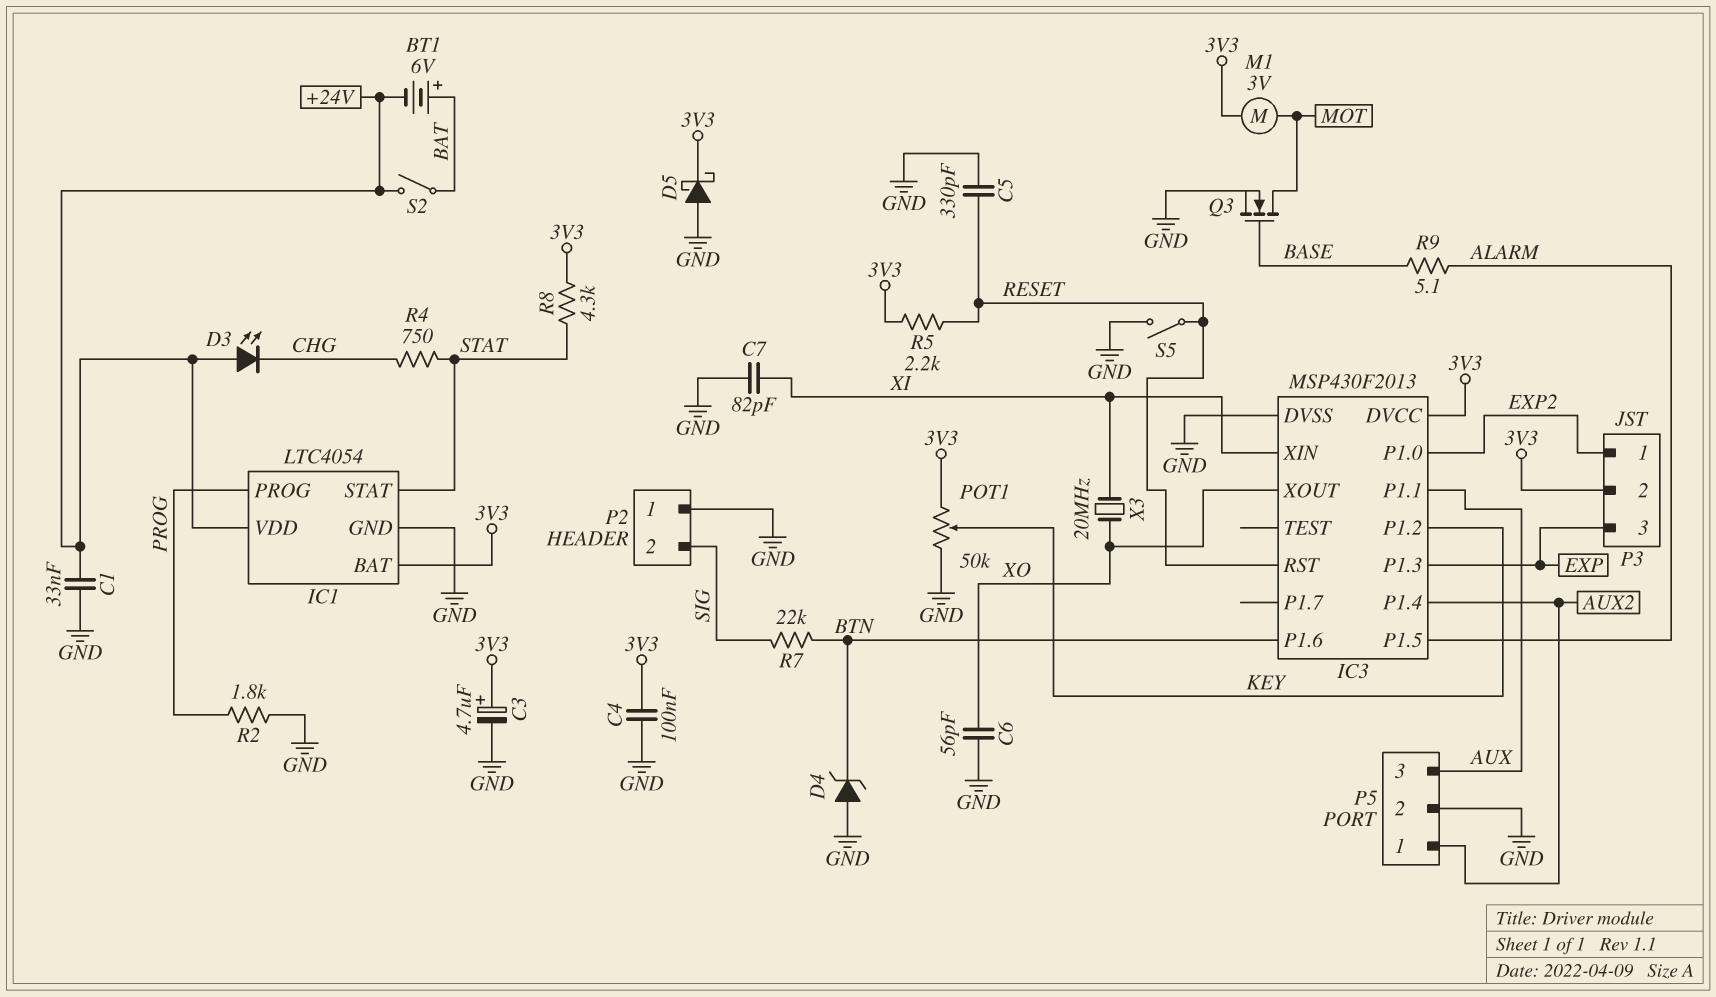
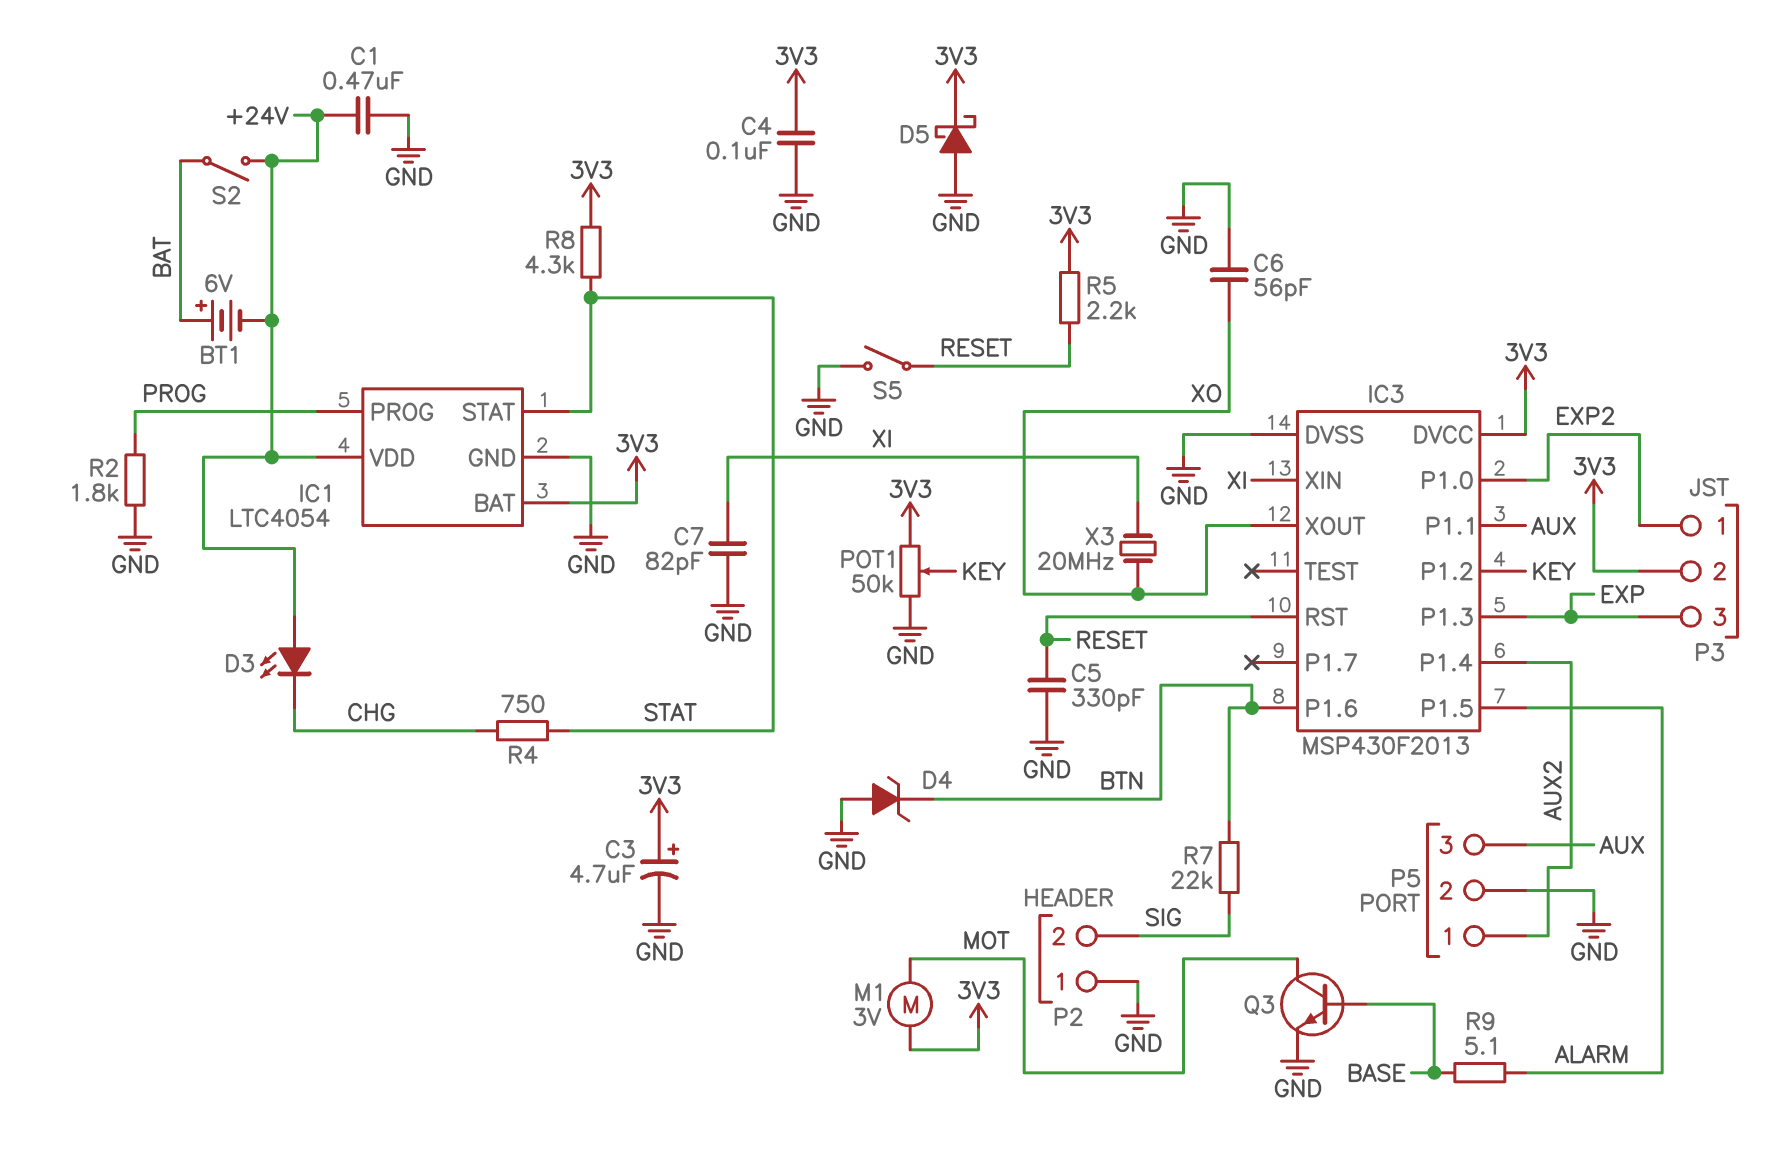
C1: 33nF (+24V, GND) -> 470nF (+24V, GND)
Q3: NMOS (G BASE, D MOT, S GND) -> NPN (B BASE, C MOT, E GND)

